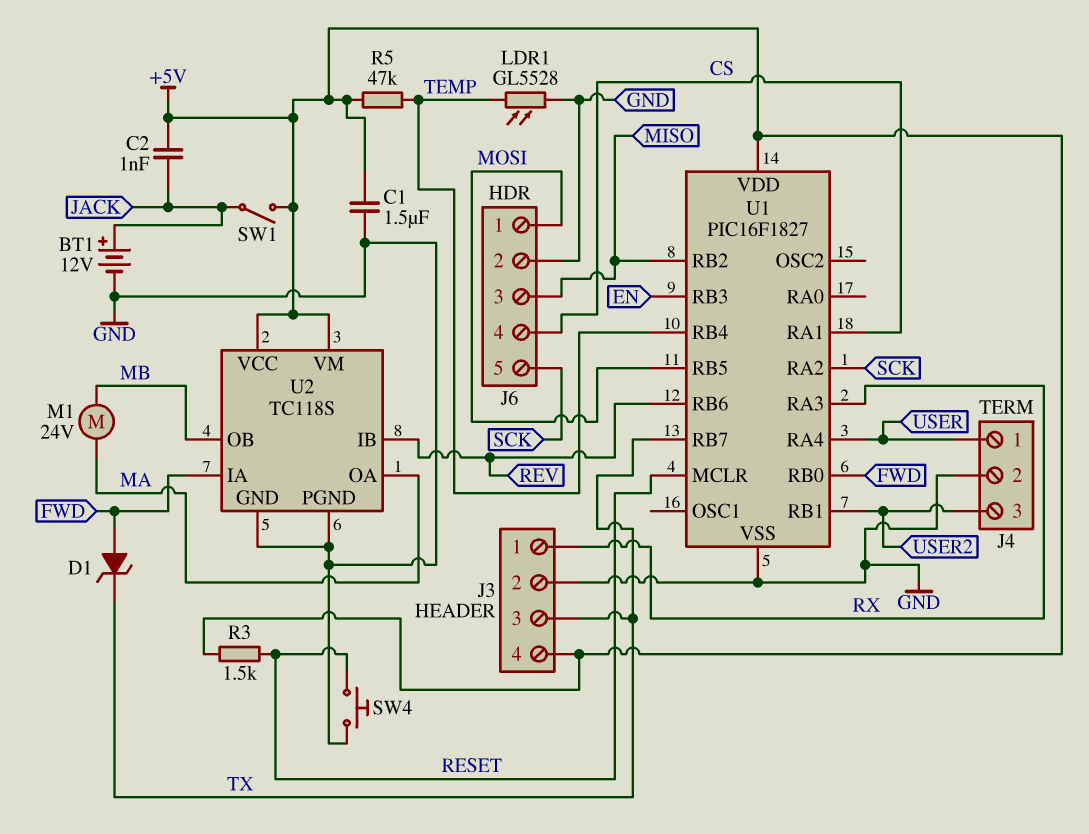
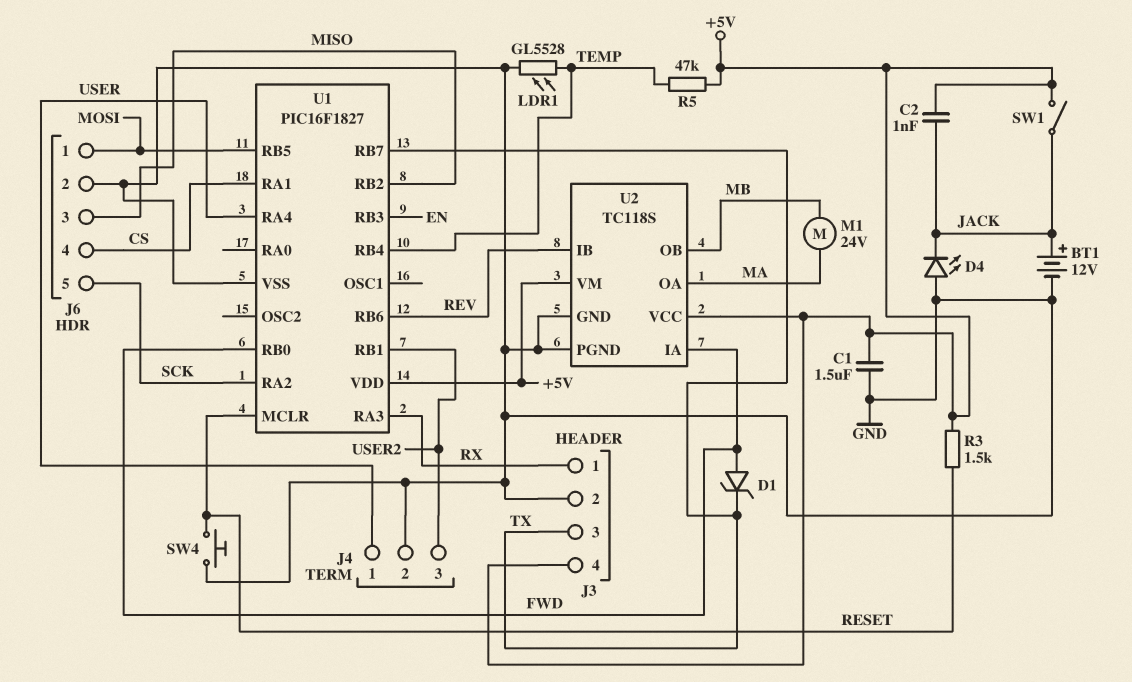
D4: none -> LED (A GND, K JACK)

